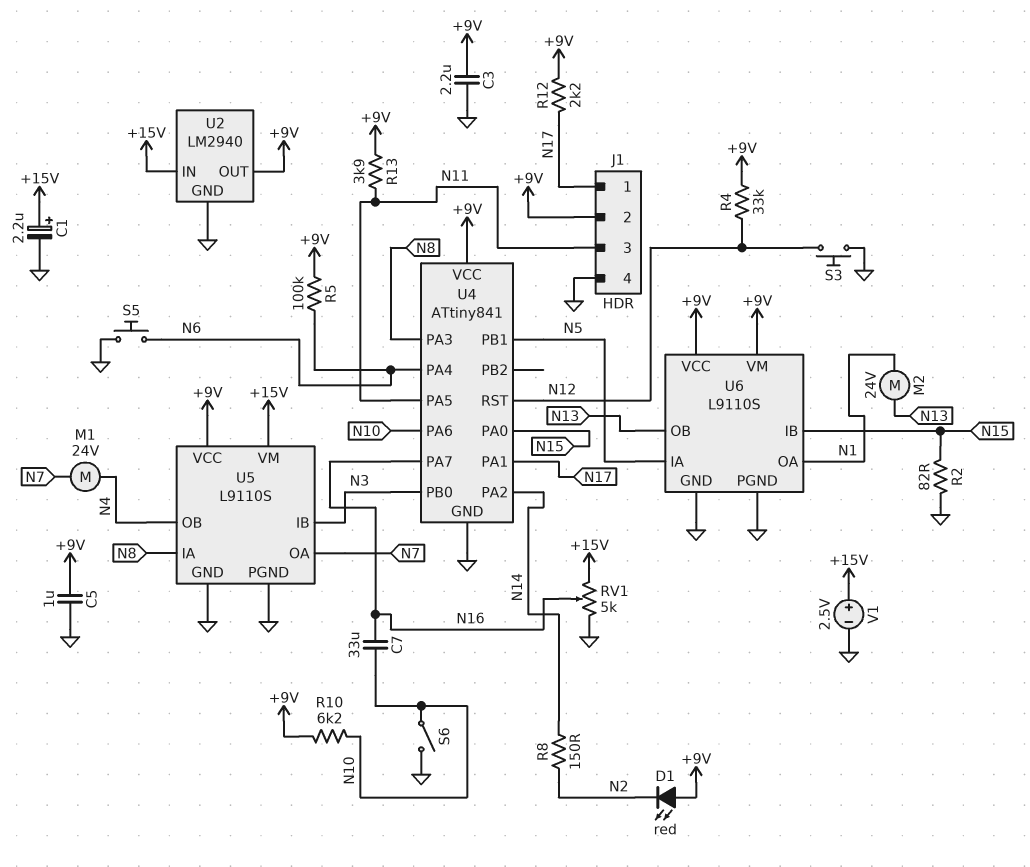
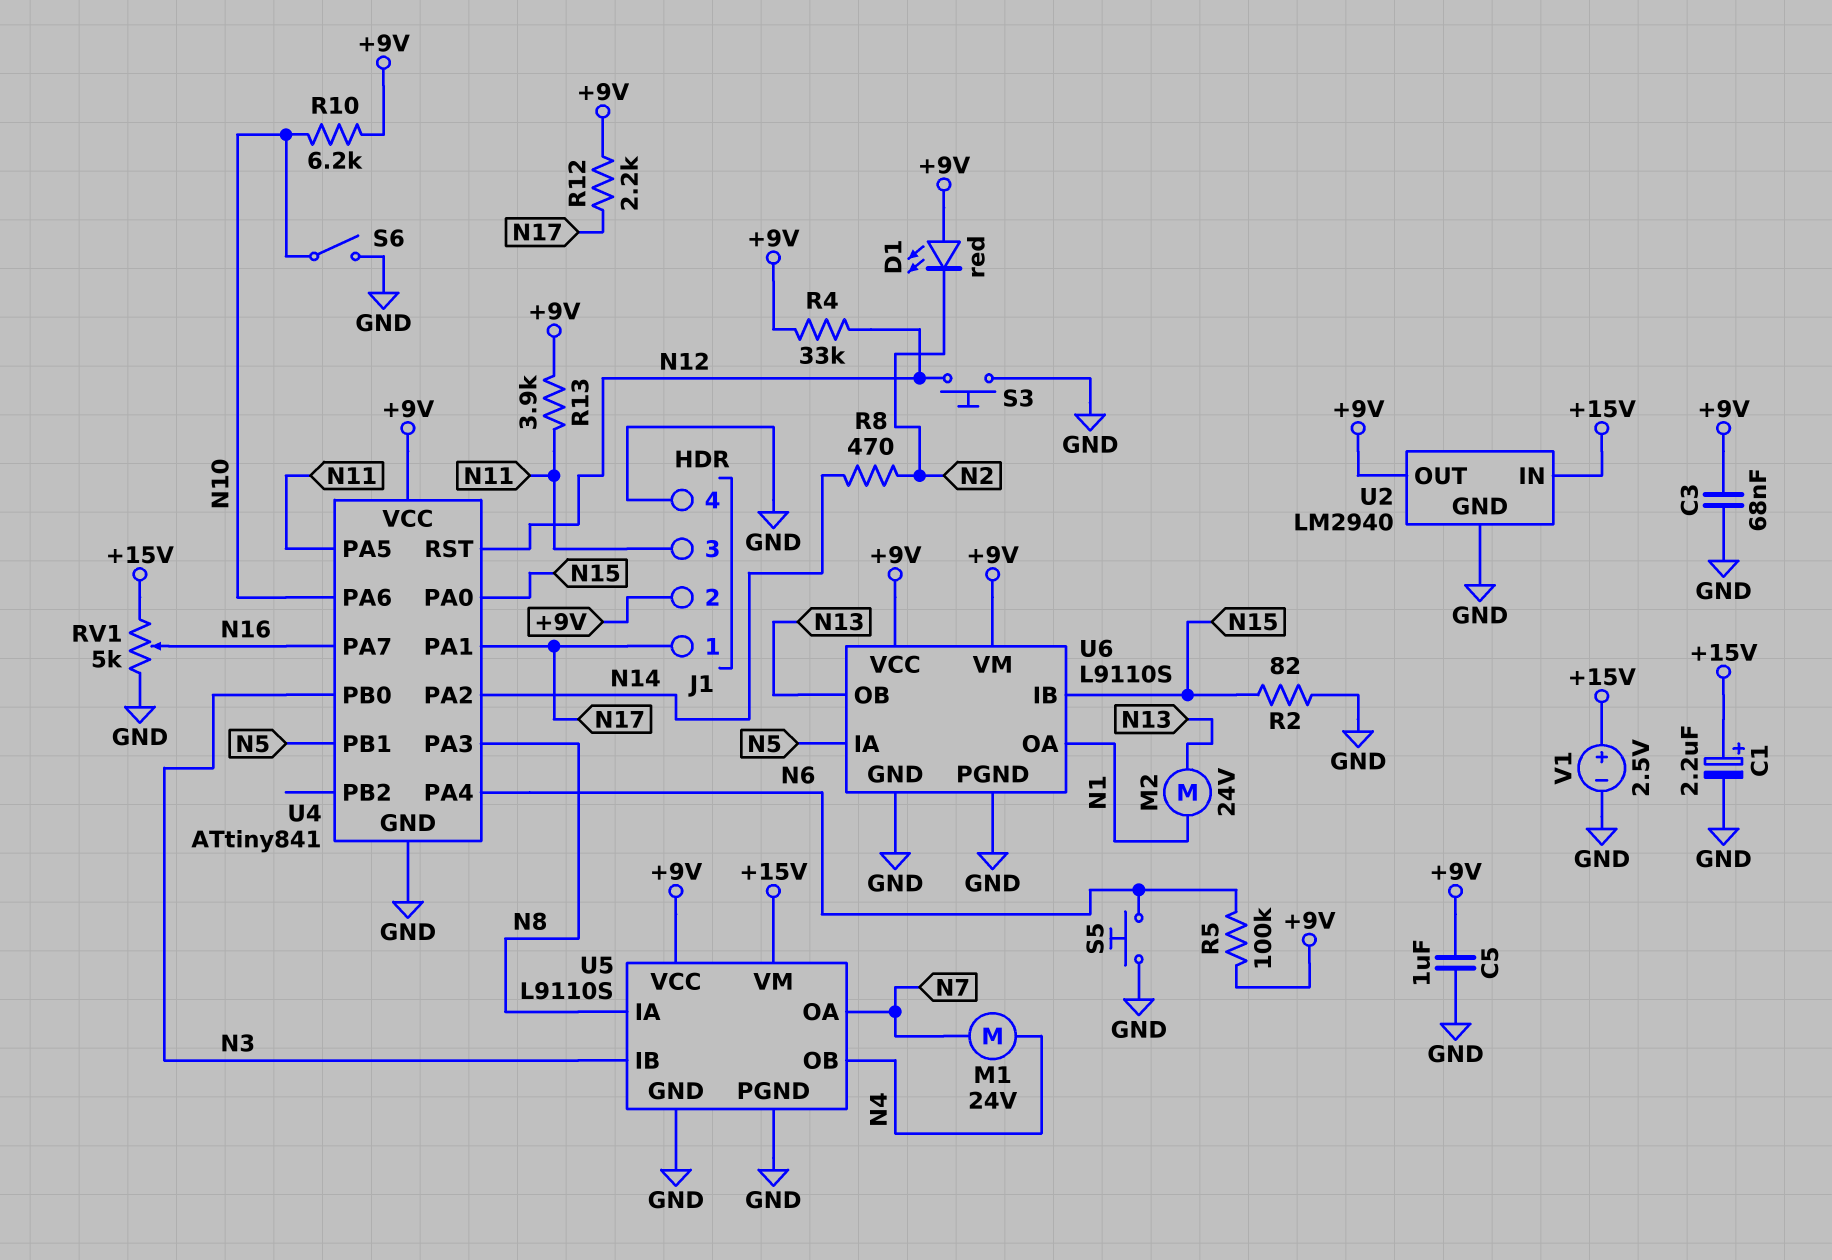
C3: 2.2uF (+9V, GND) -> 68nF (+9V, GND)
C7: 33uF (N10, N16) -> none
R8: 150 (N2, N14) -> 470 (N2, N14)

